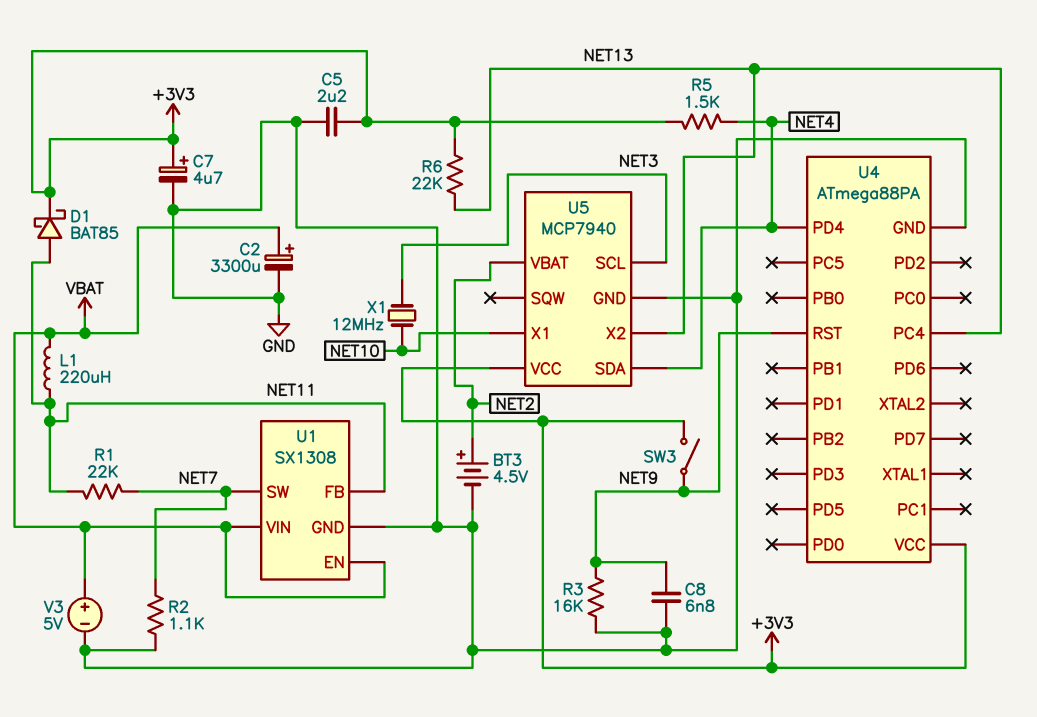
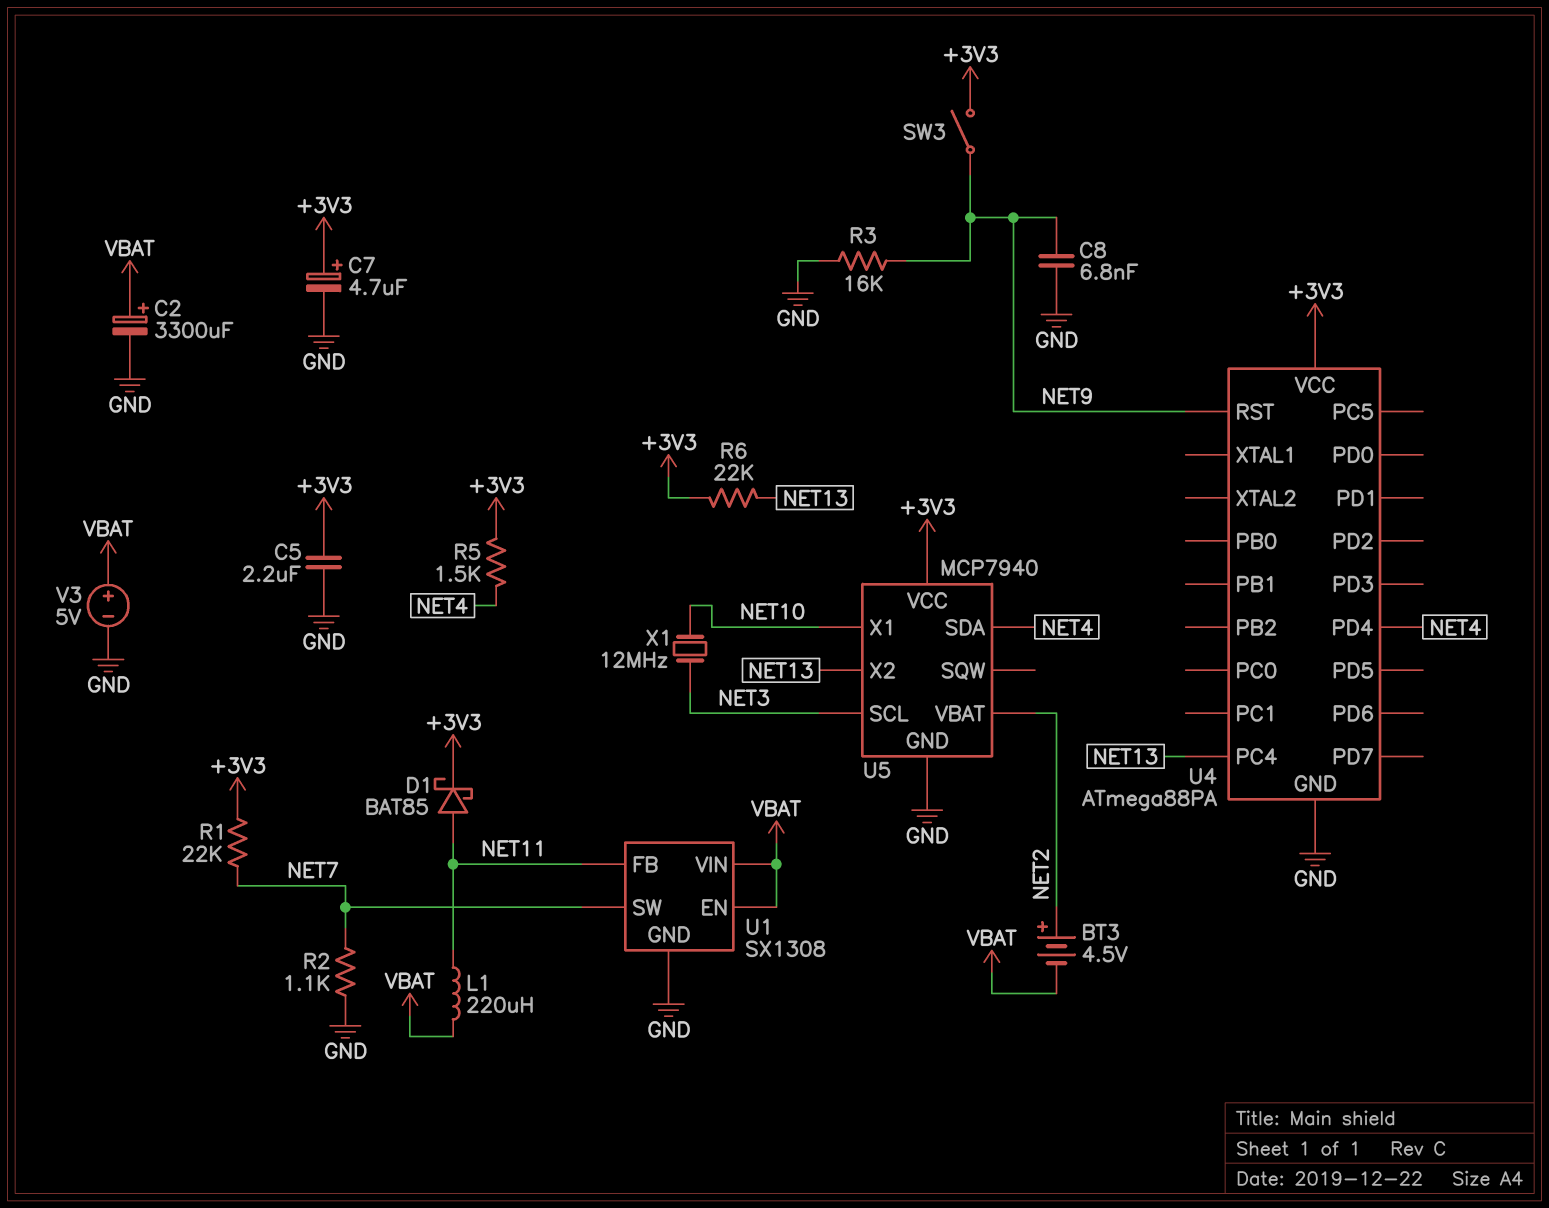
BT3: 4.5V (plus NET2, minus GND) -> 4.5V (plus NET2, minus VBAT)
R1: 22k (NET7, NET11) -> 22k (+3V3, NET7)

